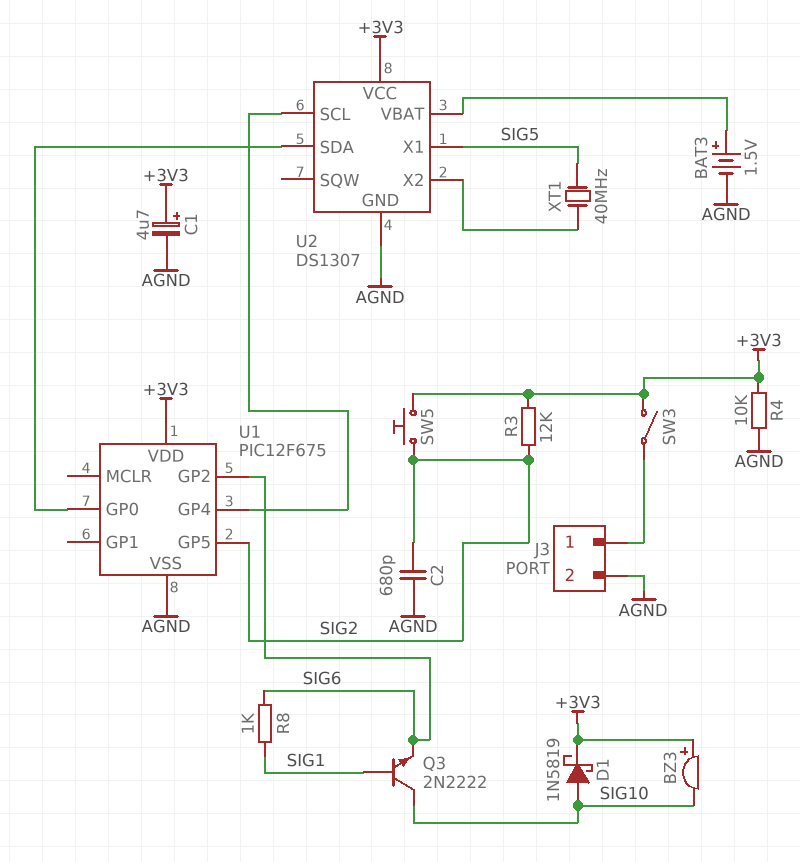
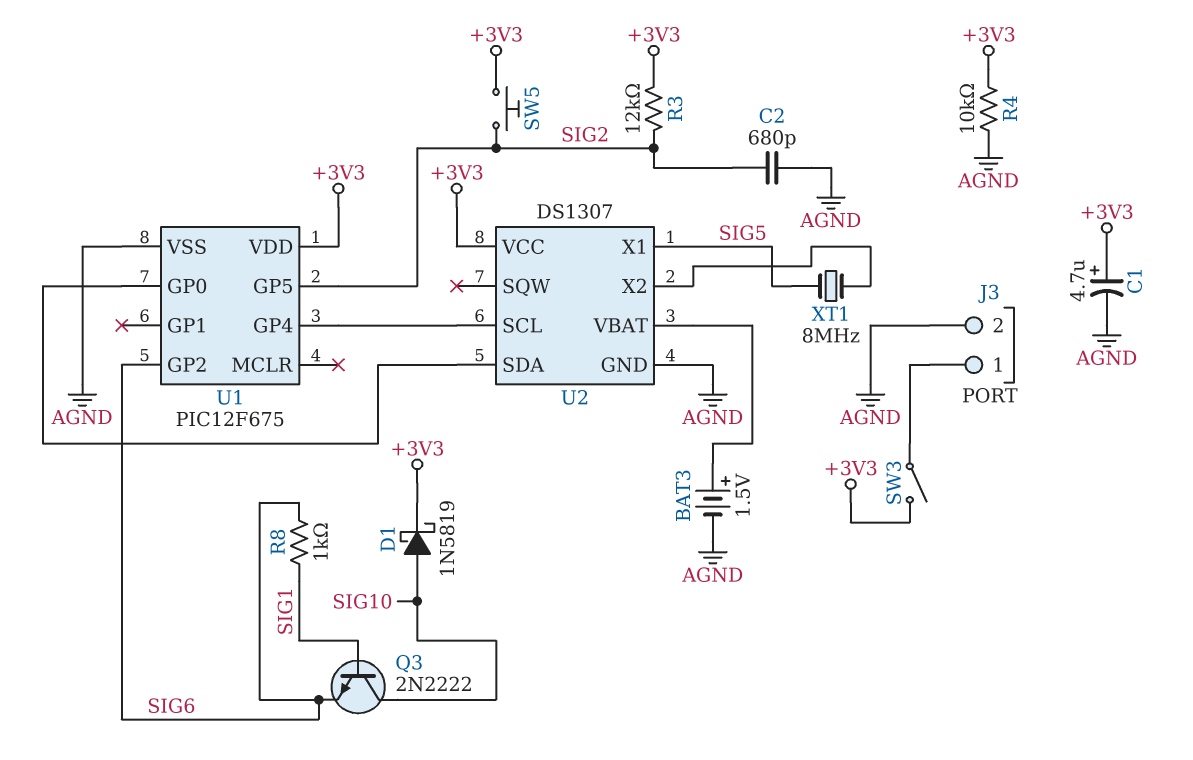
BZ3: buzzer (plus +3V3, minus SIG10) -> none
XT1: 40MHz (SIG5, U2/X2) -> 8MHz (SIG5, U2/X2)

